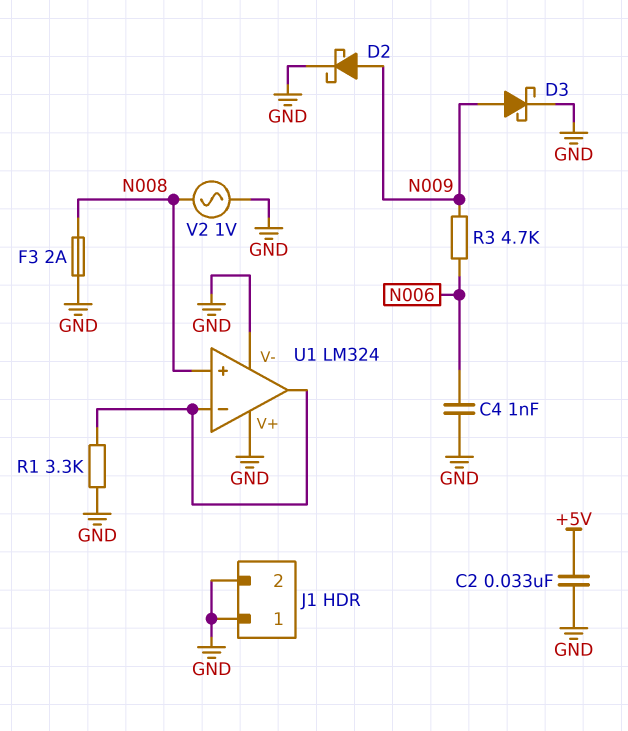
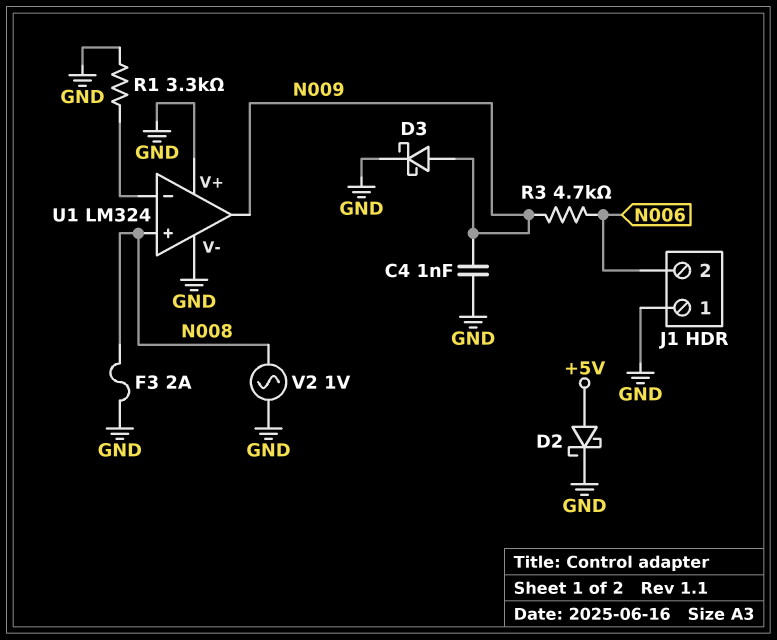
C2: 33nF (+5V, GND) -> none
C4: 1nF (GND, N006) -> 1nF (GND, N009)
D2: schottky (A N009, K GND) -> schottky (A +5V, K GND)
J1 pin 2: GND -> N006
U1 pin out: U1/in- -> N009

